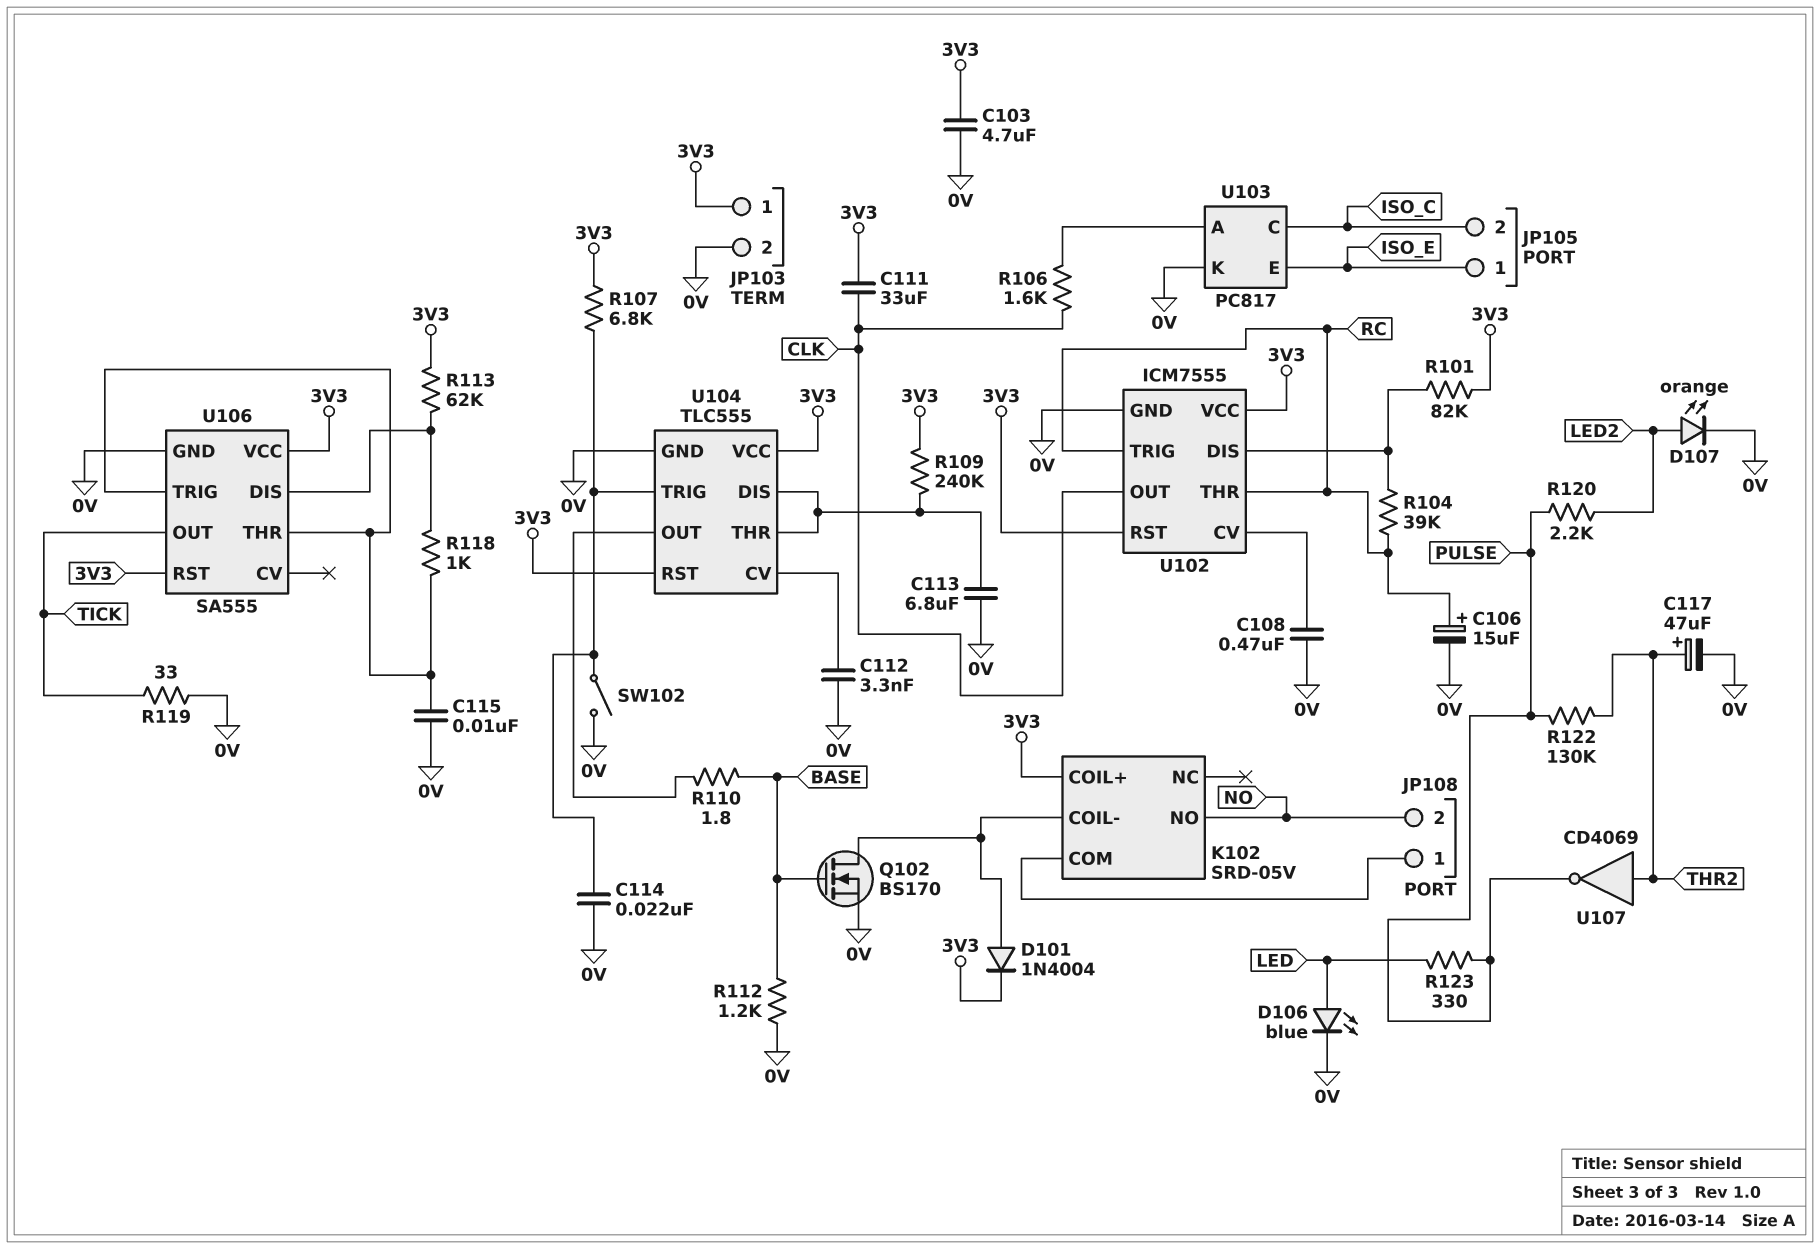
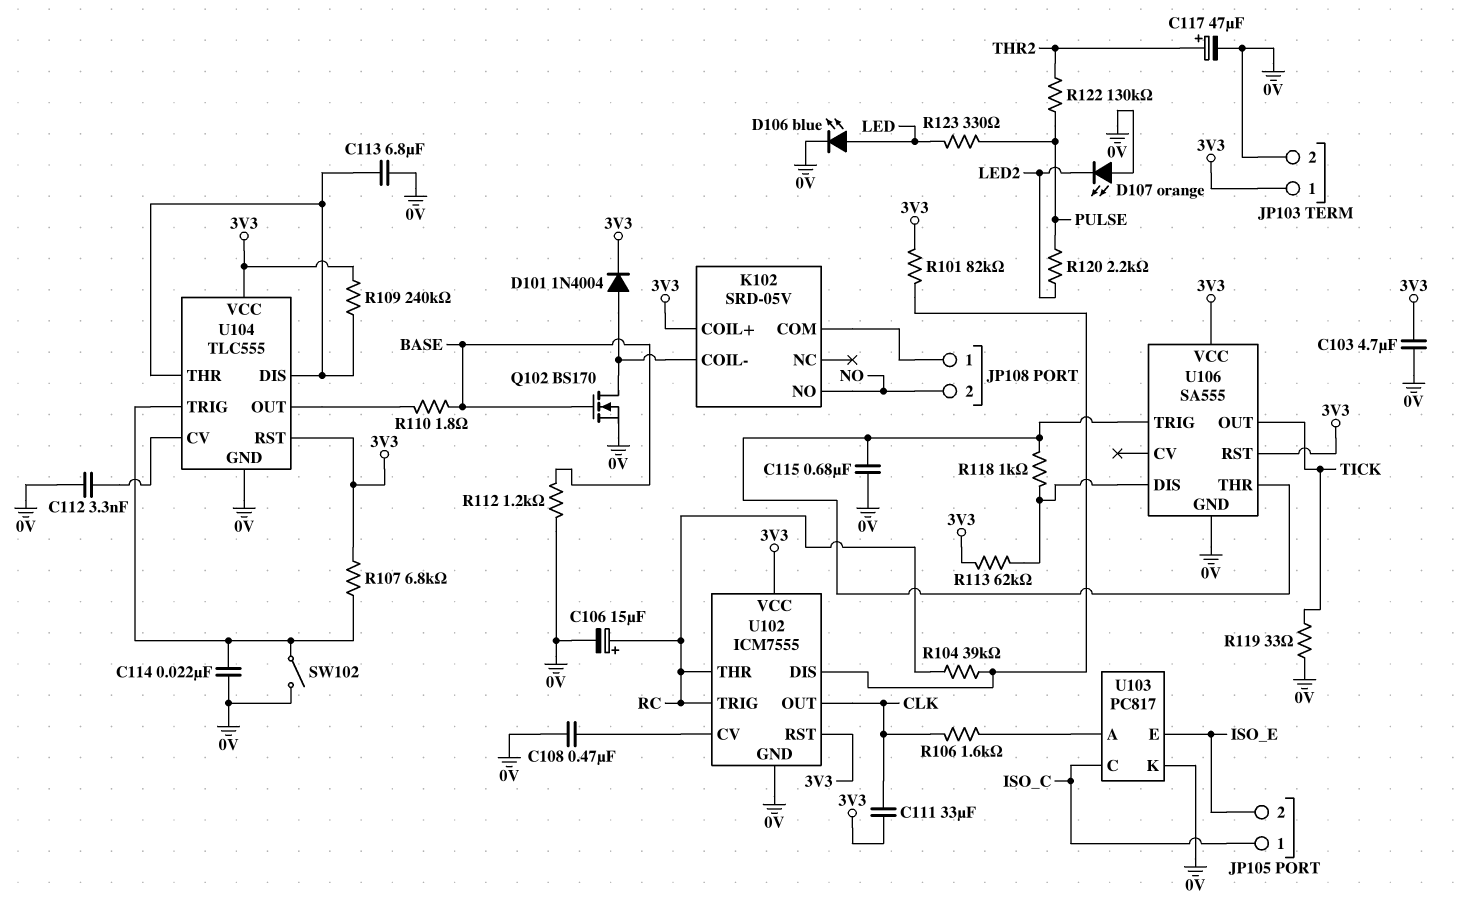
C115: 10nF (0V, U106/THR) -> 680nF (0V, U106/THR)
D107: LED orange (A LED2, K 0V) -> LED orange (A 0V, K LED2)
JP105 pin 1: ISO_E -> ISO_C
JP105 pin 2: ISO_C -> ISO_E
U107: NOT CD4069 (in THR2, out PULSE) -> none

